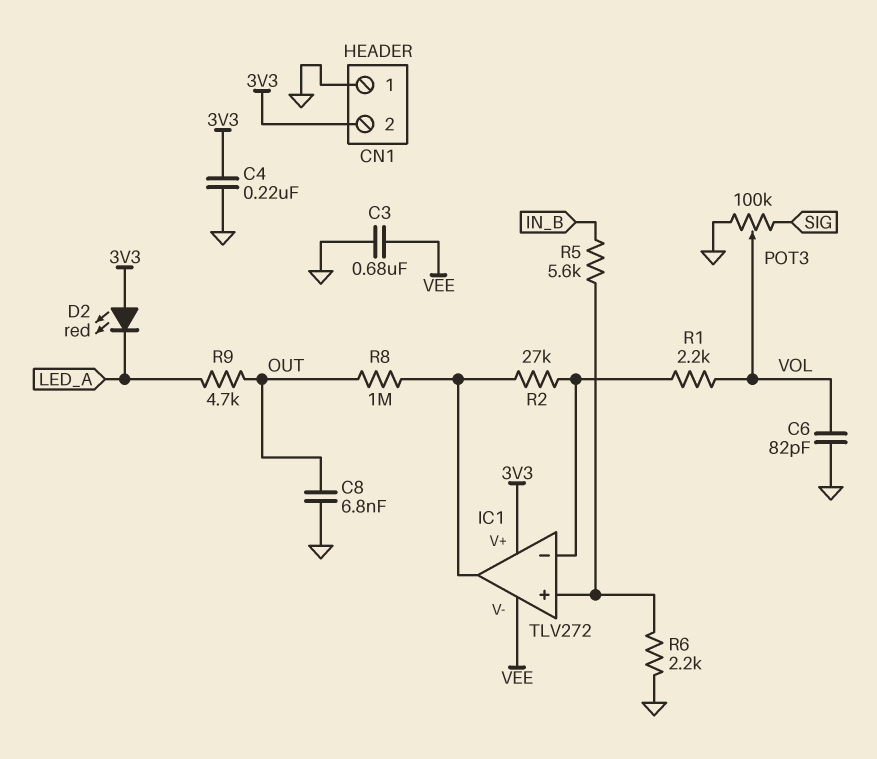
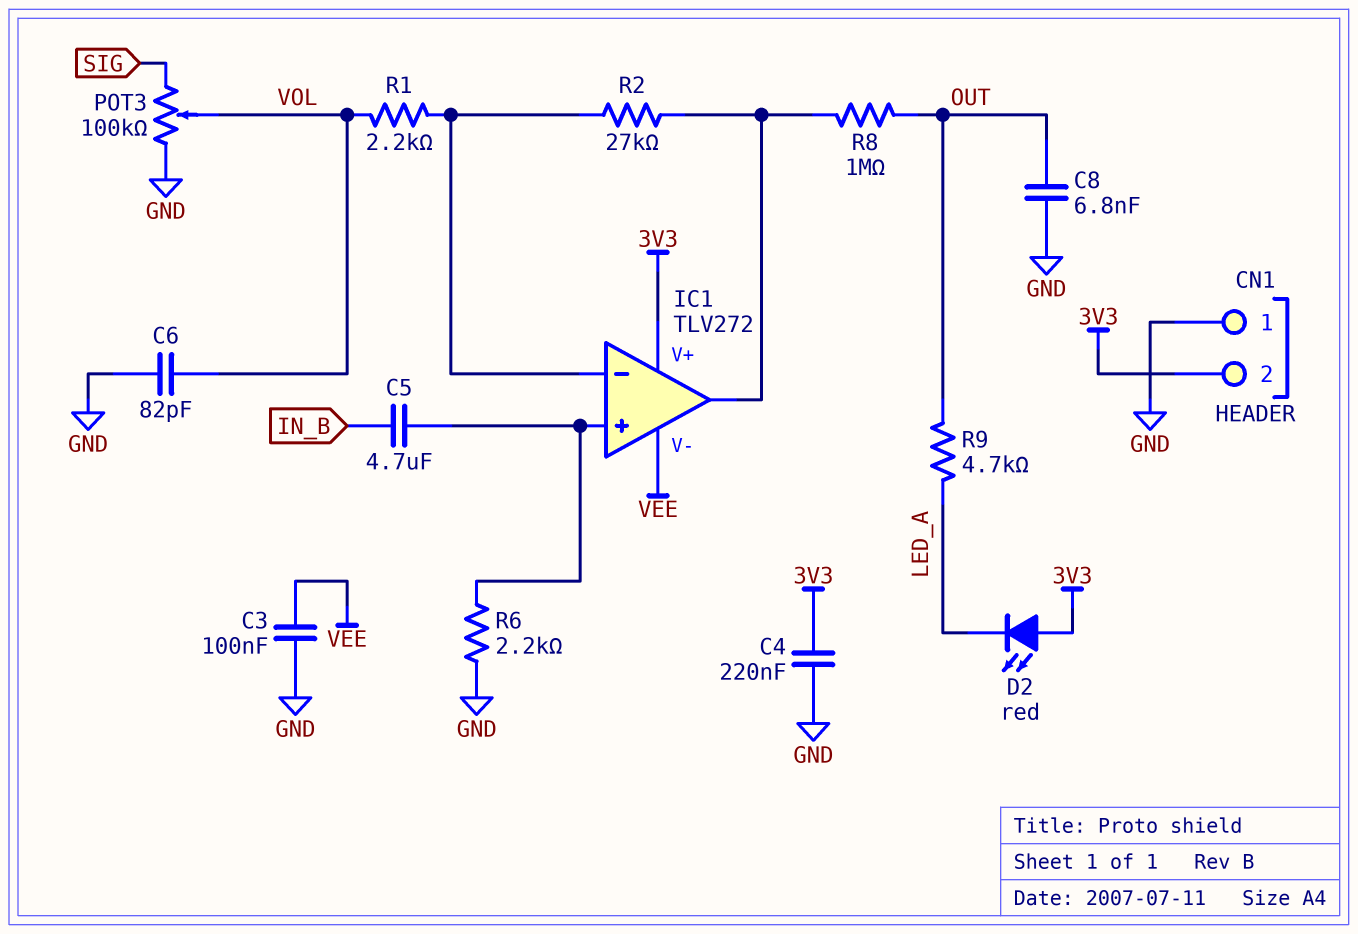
C3: 680nF (GND, VEE) -> 100nF (GND, VEE)
C5: none -> 4.7uF (IC1/in+, IN_B)
R5: 5.6k (IC1/in+, IN_B) -> none

